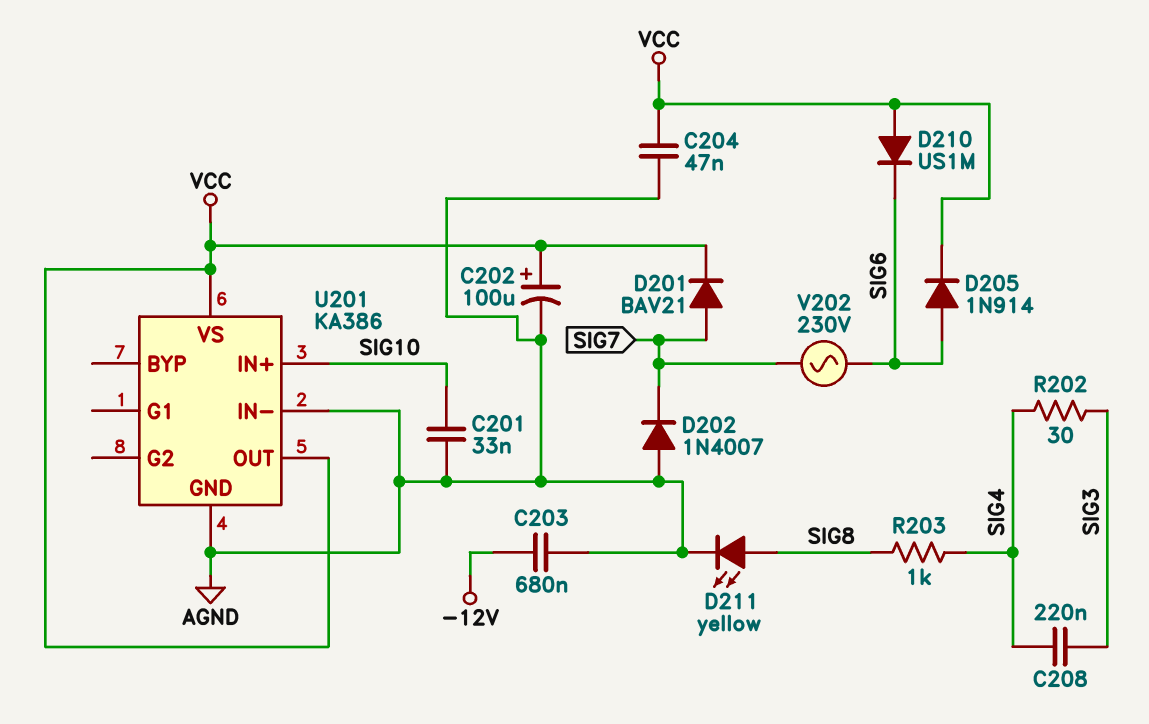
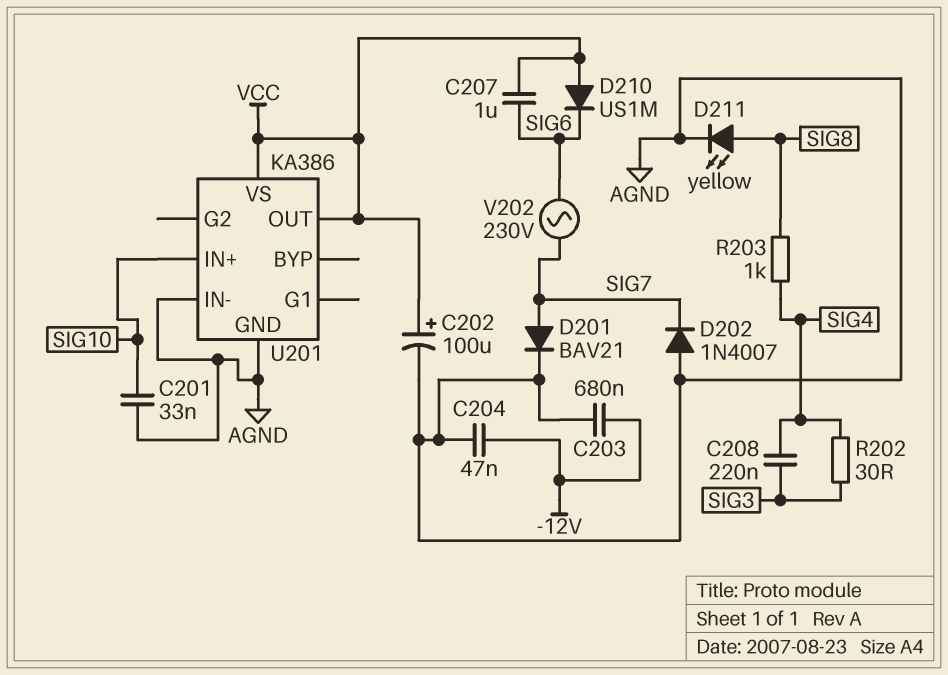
C204: 47nF (AGND, VCC) -> 47nF (-12V, AGND)
C207: none -> 1uF (SIG6, VCC)
D201: diode BAV21 (A SIG7, K VCC) -> diode BAV21 (A SIG7, K AGND)
D205: diode 1N914 (A SIG6, K VCC) -> none

